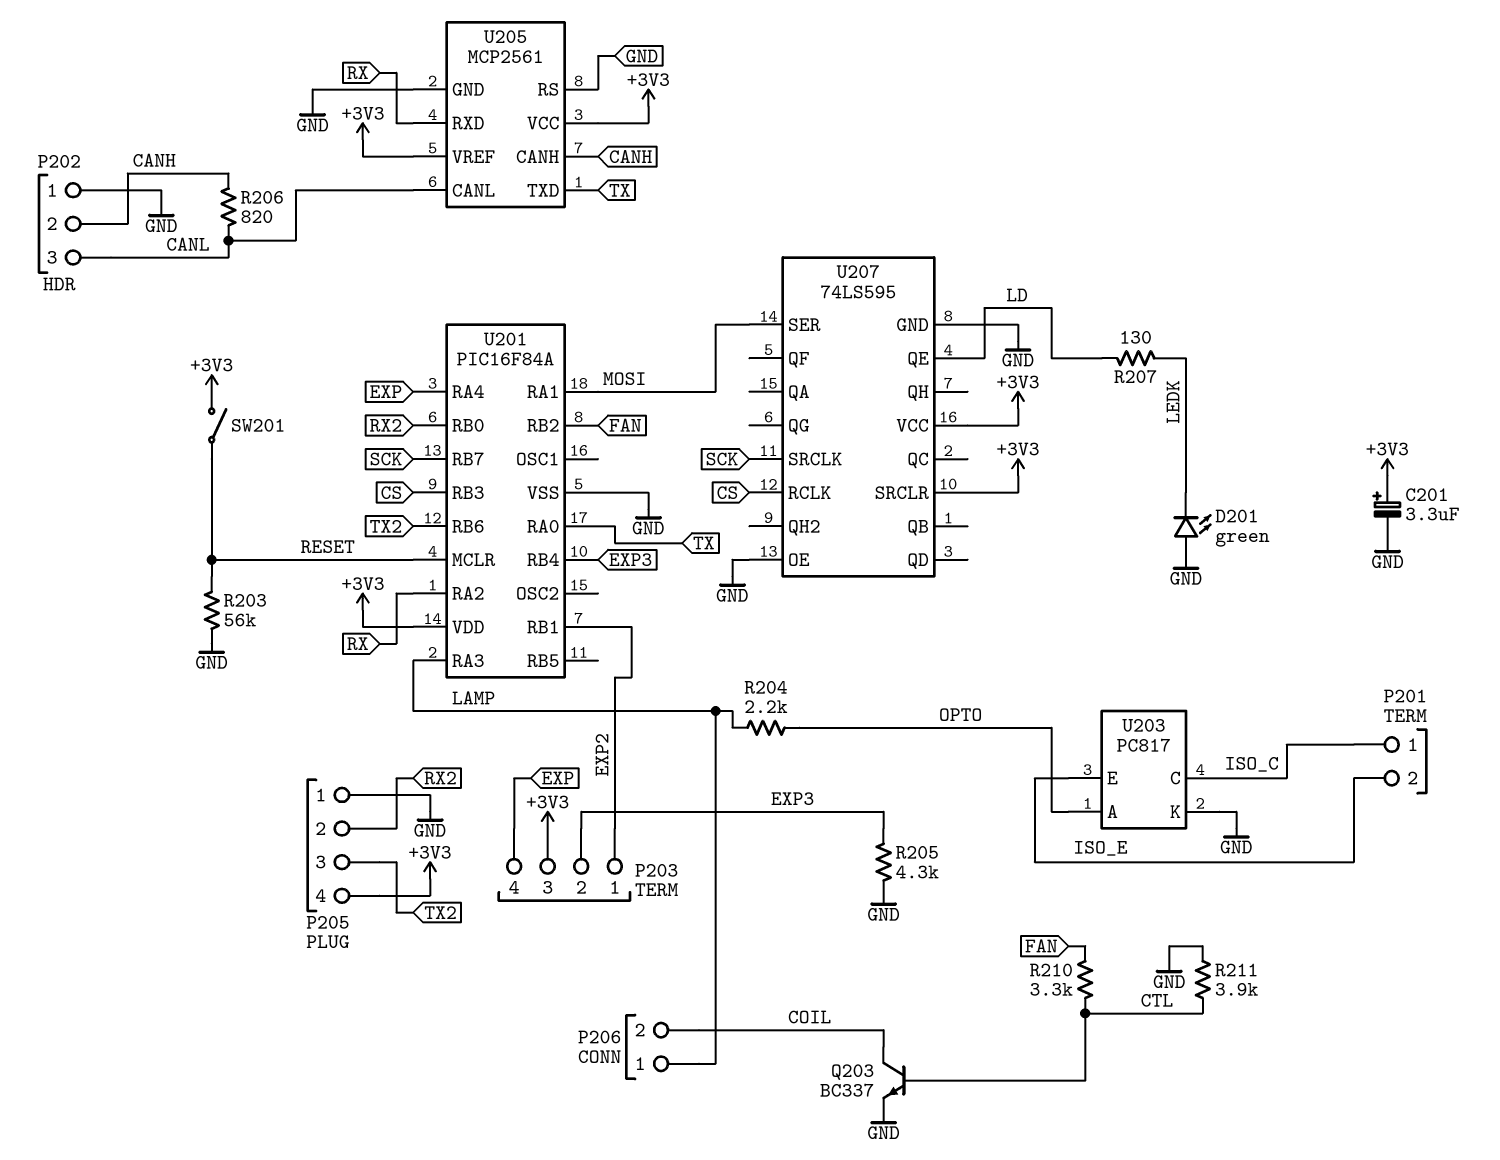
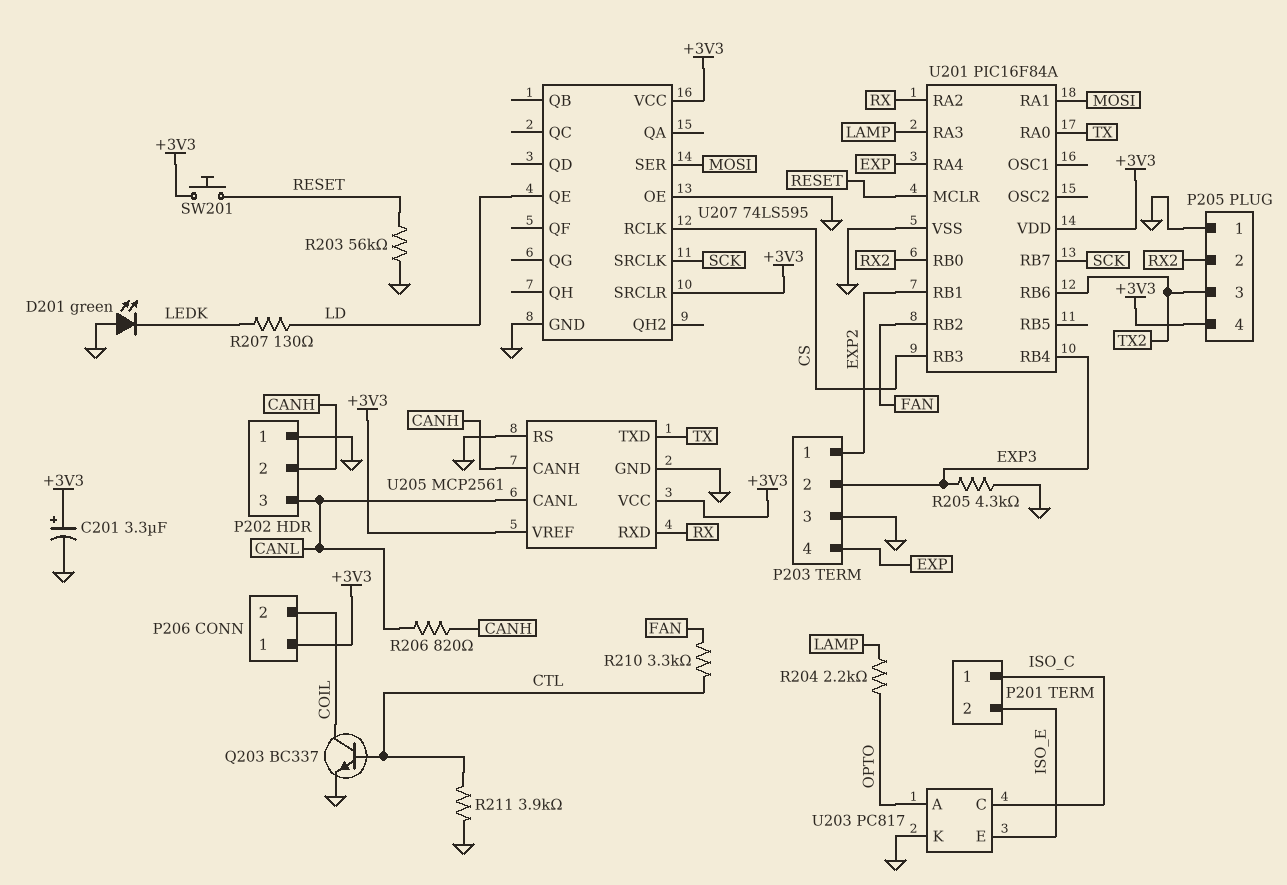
P203 pin 3: +3V3 -> GND
P206 pin 1: LAMP -> +3V3
SW201: switch (+3V3, RESET) -> button (+3V3, RESET)

